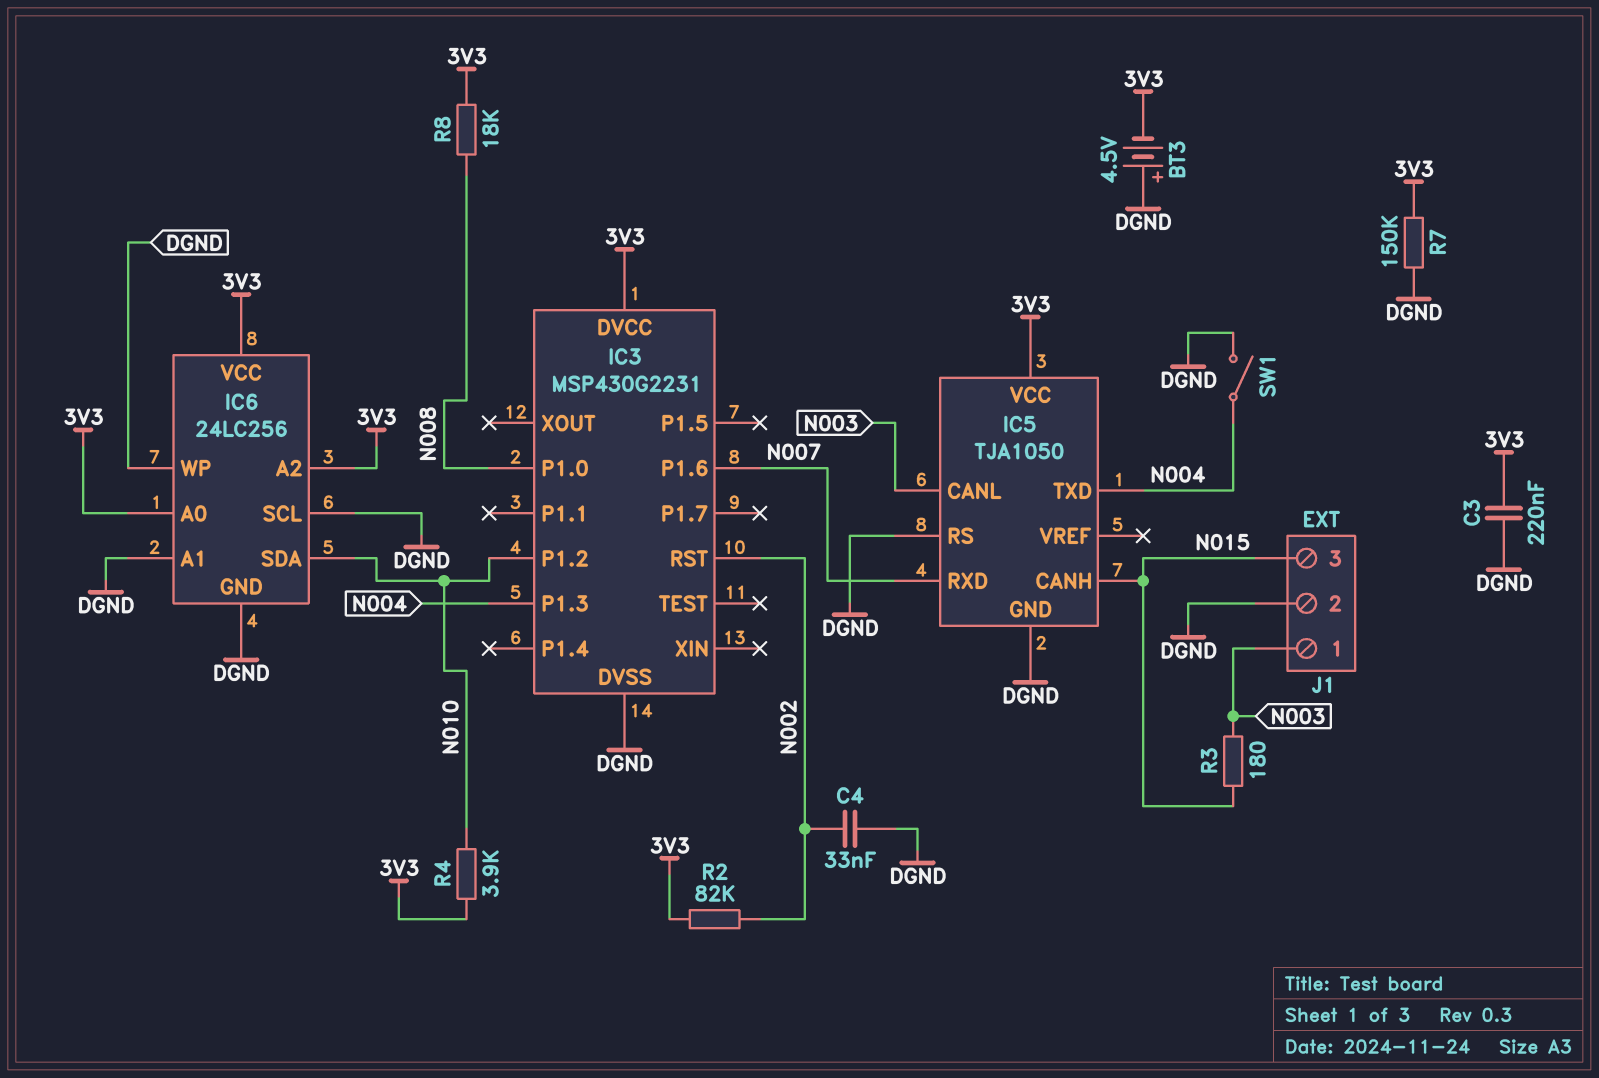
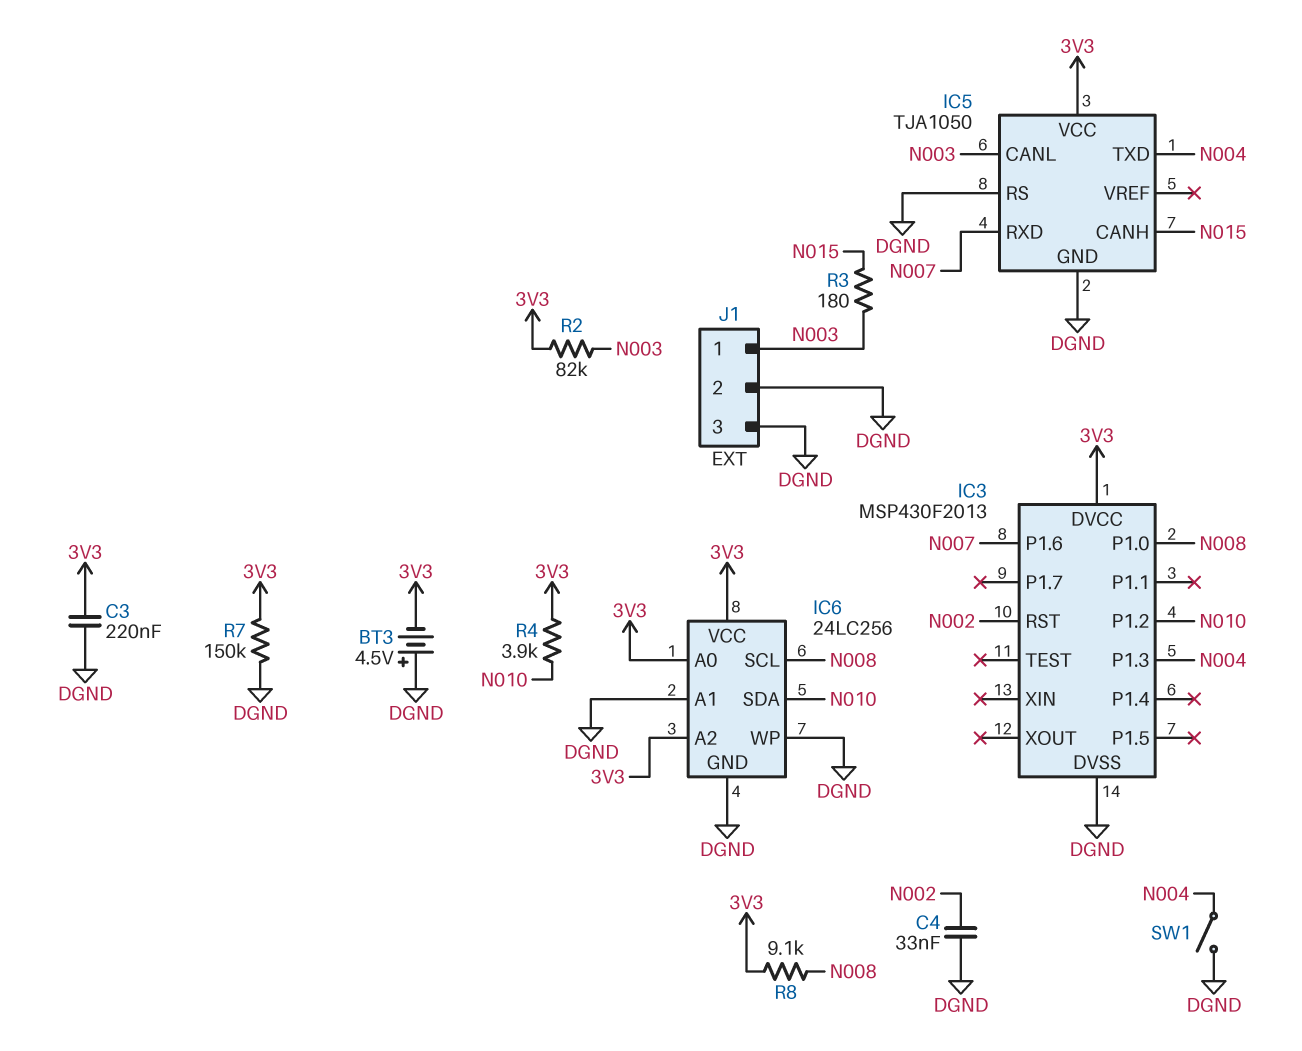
IC3: MSP430G2231 -> MSP430F2013
IC6 pin SCL: DGND -> N008
J1 pin 3: N015 -> DGND
R2: 82k (3V3, N002) -> 82k (3V3, N003)
R8: 18k (3V3, N008) -> 9.1k (3V3, N008)

